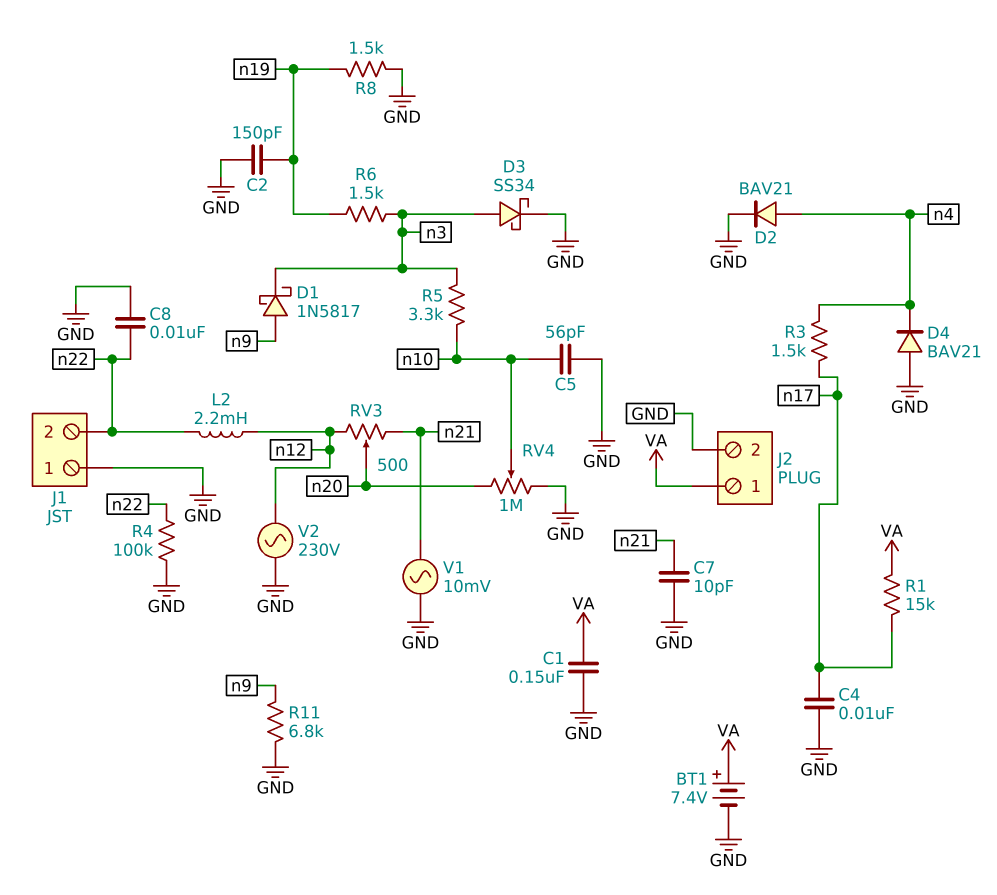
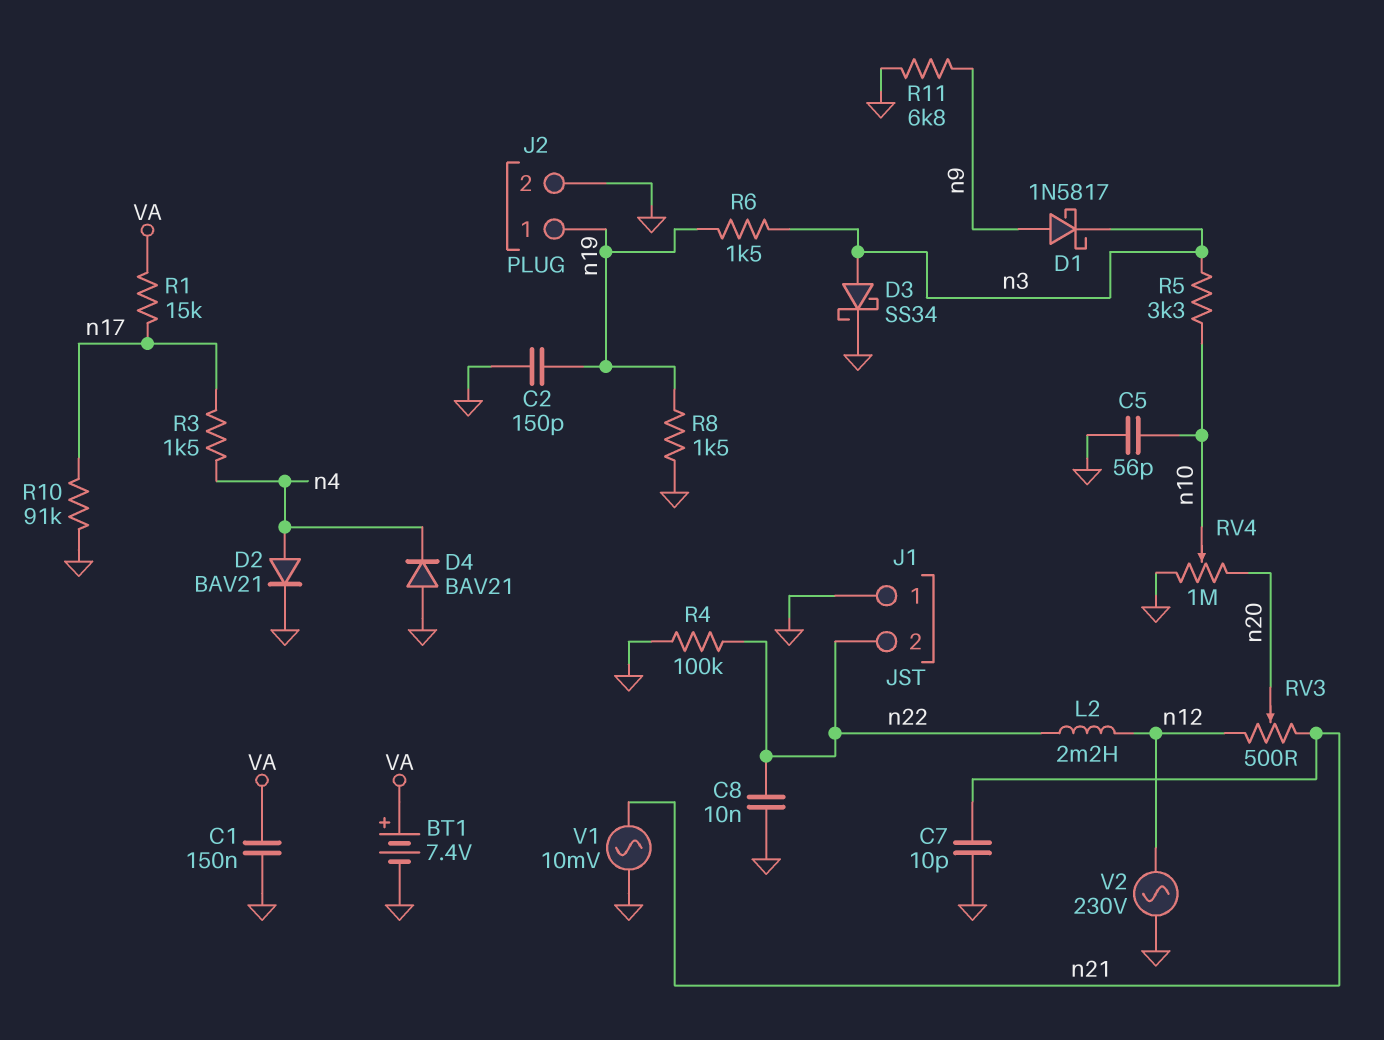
C4: 10nF (GND, n17) -> none
J2 pin 1: VA -> n19
R10: none -> 91k (GND, n17)

